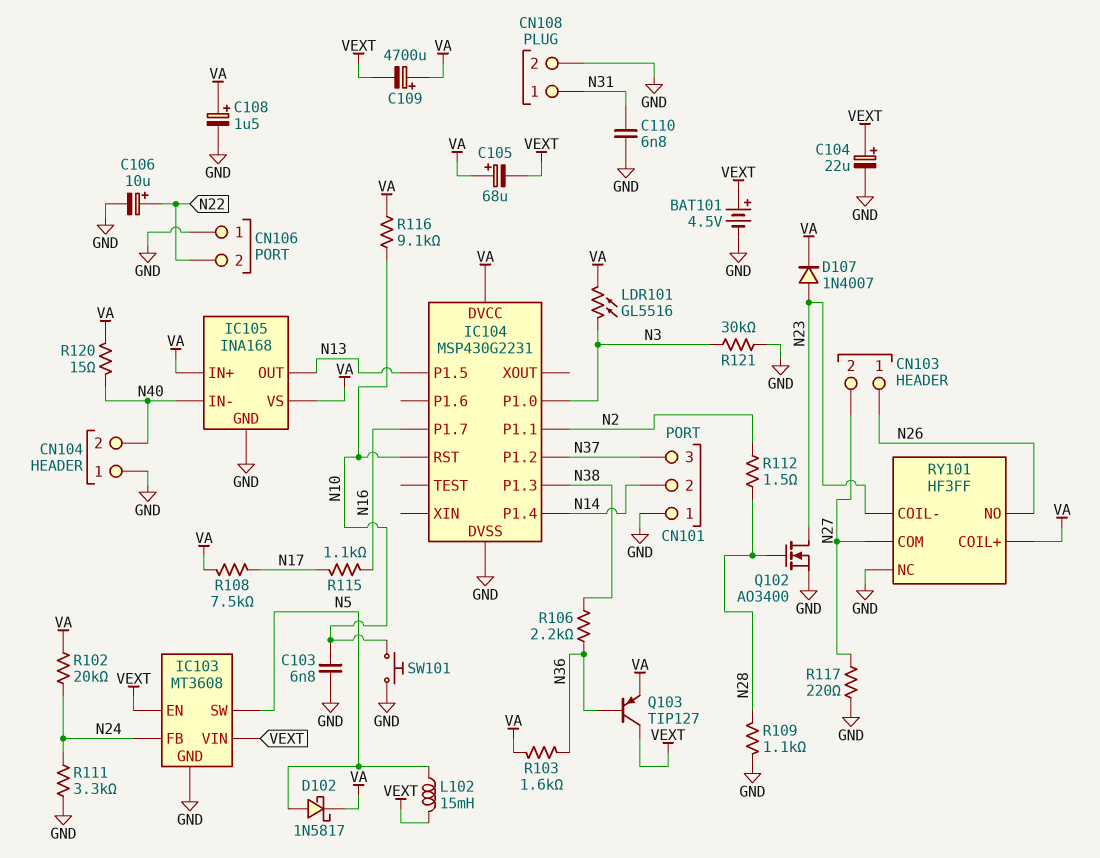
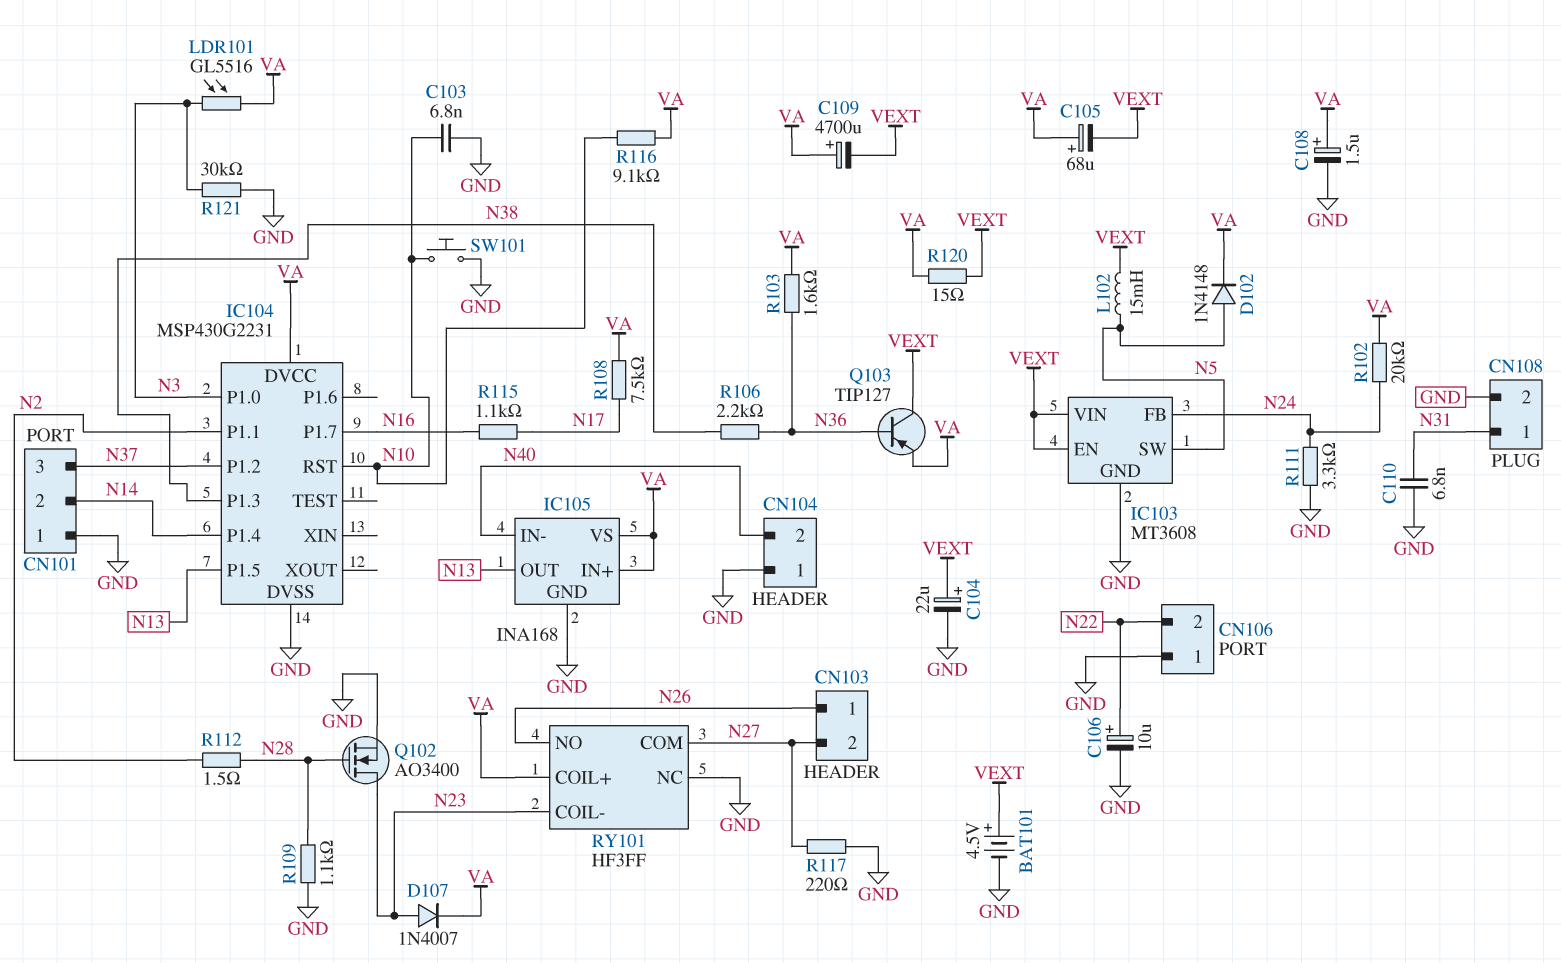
D102: schottky 1N5817 (A N5, K VA) -> diode 1N4148 (A N5, K VA)
R120: 15 (N40, VA) -> 15 (VA, VEXT)

